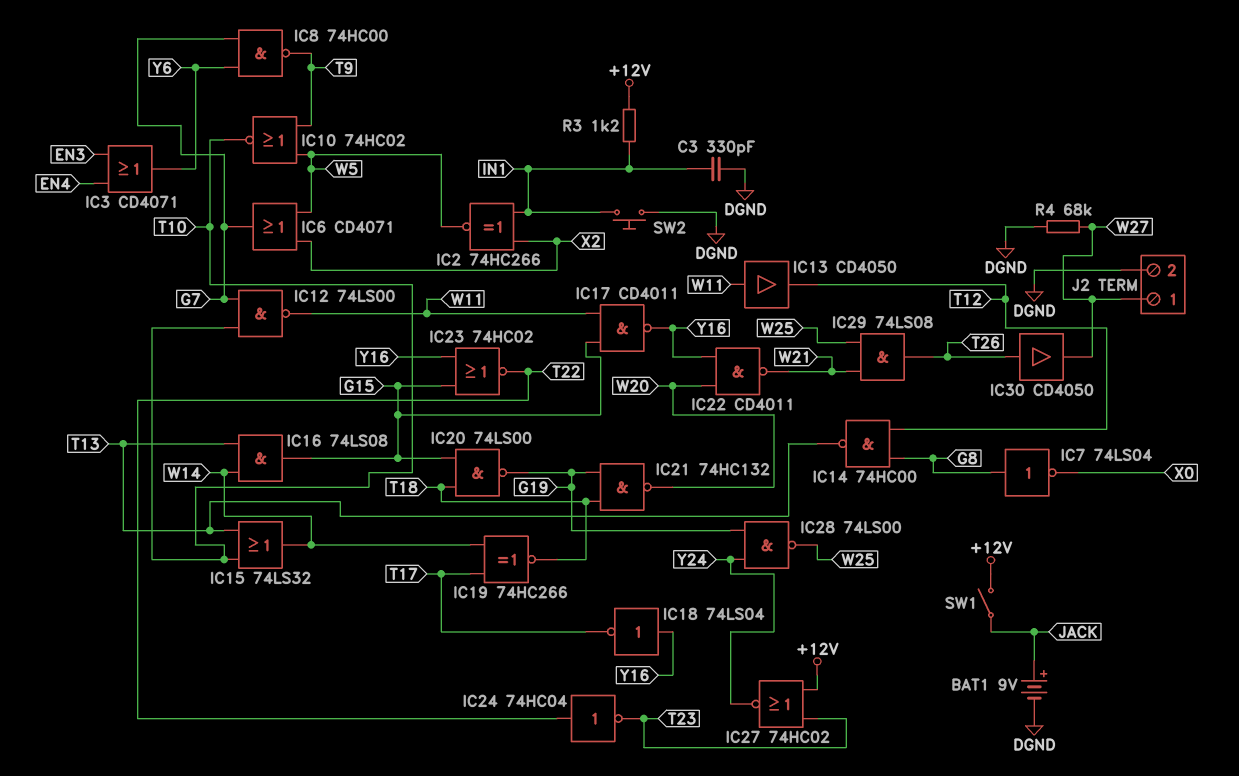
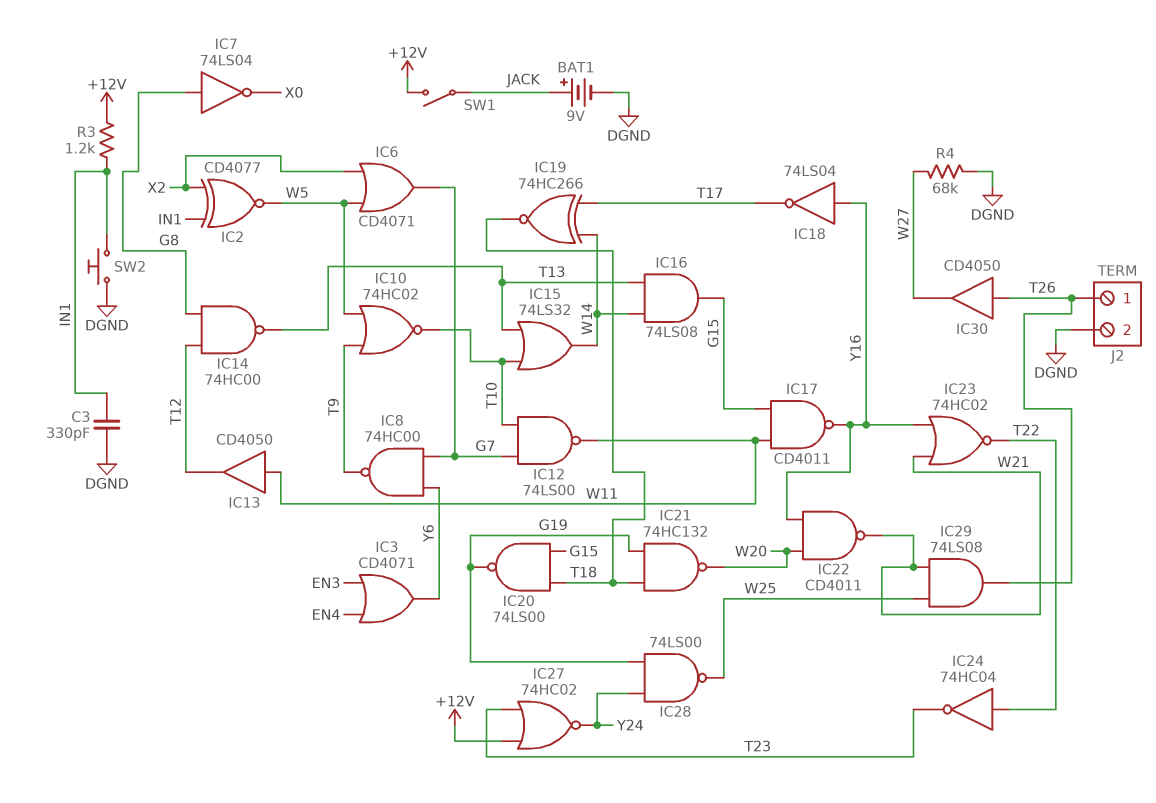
IC2: XNOR 74HC266 (in IN1, in X2, out W5) -> XNOR CD4077 (in IN1, in X2, out W5)
IC23: NOR 74HC02 (in G15, in Y16, out T22) -> NOR 74HC02 (in W21, in Y16, out T22)
J2 pin 1: W27 -> T26

